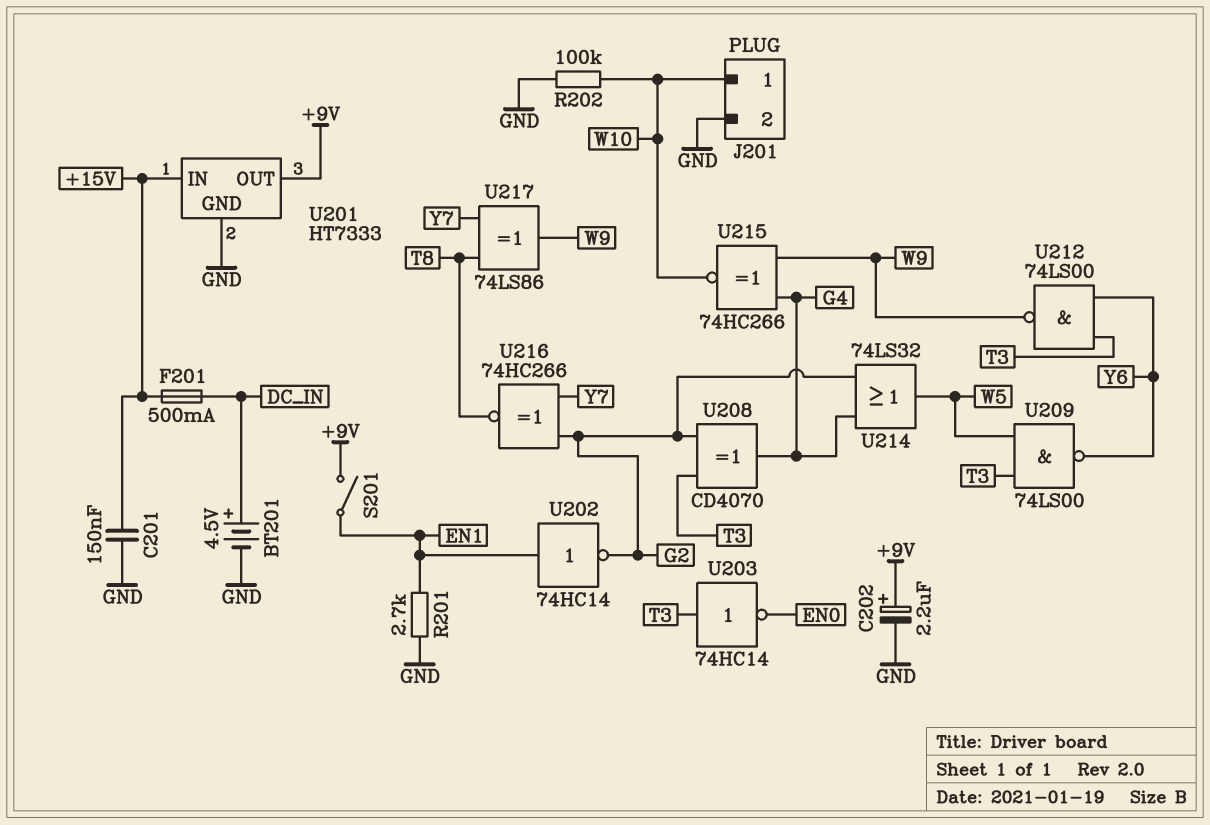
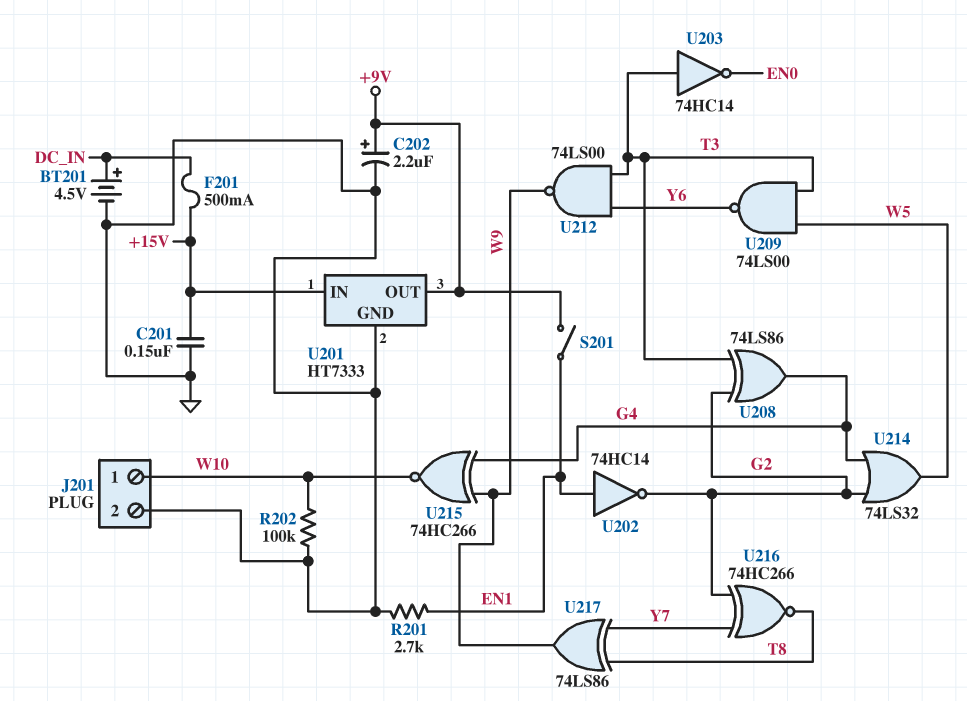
U208: XOR CD4070 (in G2, in T3, out G4) -> XOR 74LS86 (in G2, in T3, out G4)

